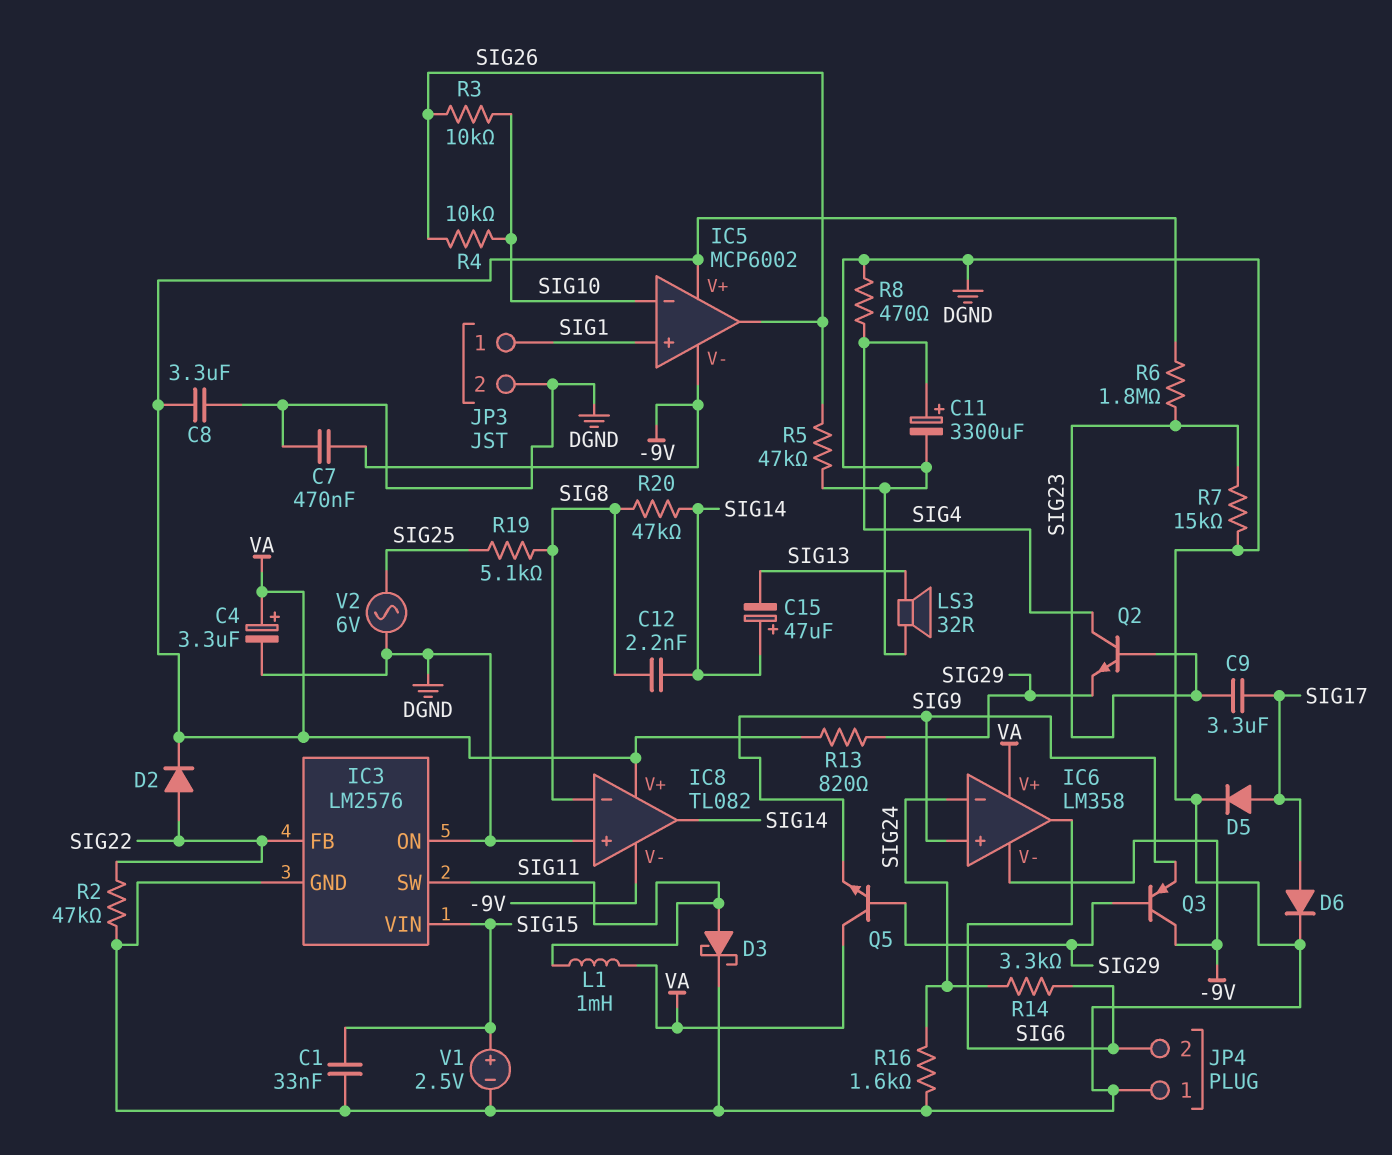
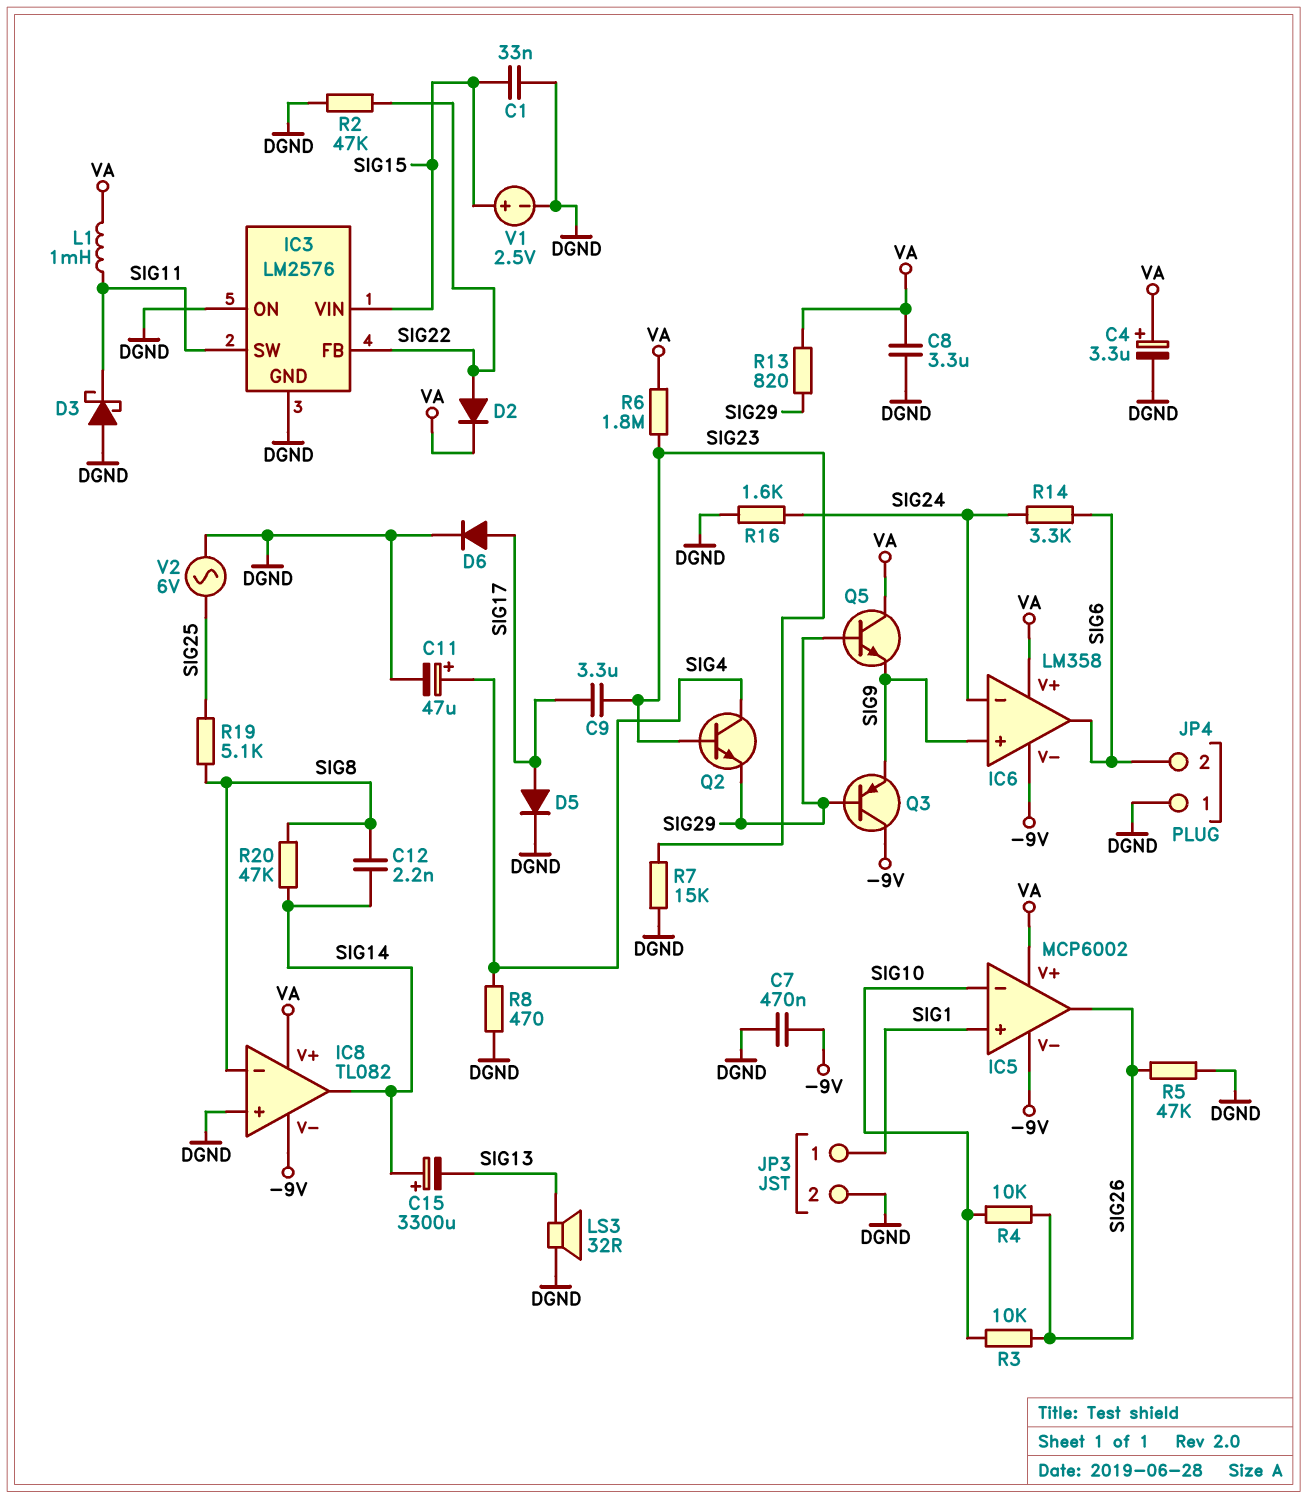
C11: 3300uF (plus SIG4, minus DGND) -> 47uF (plus SIG4, minus DGND)
C15: 47uF (plus SIG14, minus SIG13) -> 3300uF (plus SIG14, minus SIG13)
D3: schottky (A SIG11, K DGND) -> schottky (A DGND, K SIG11)

